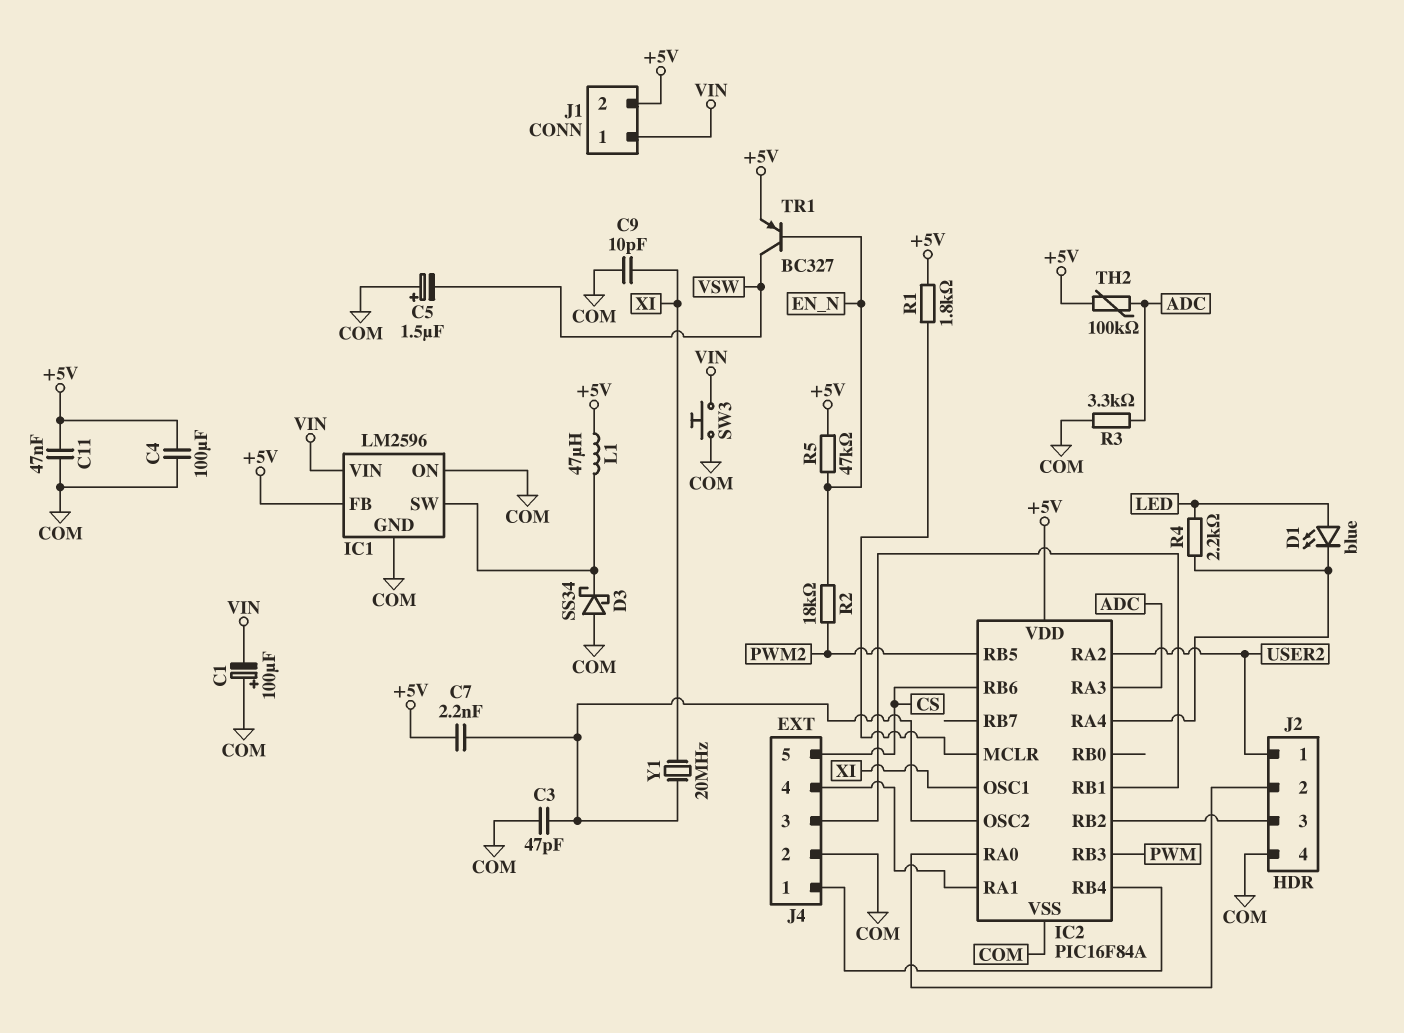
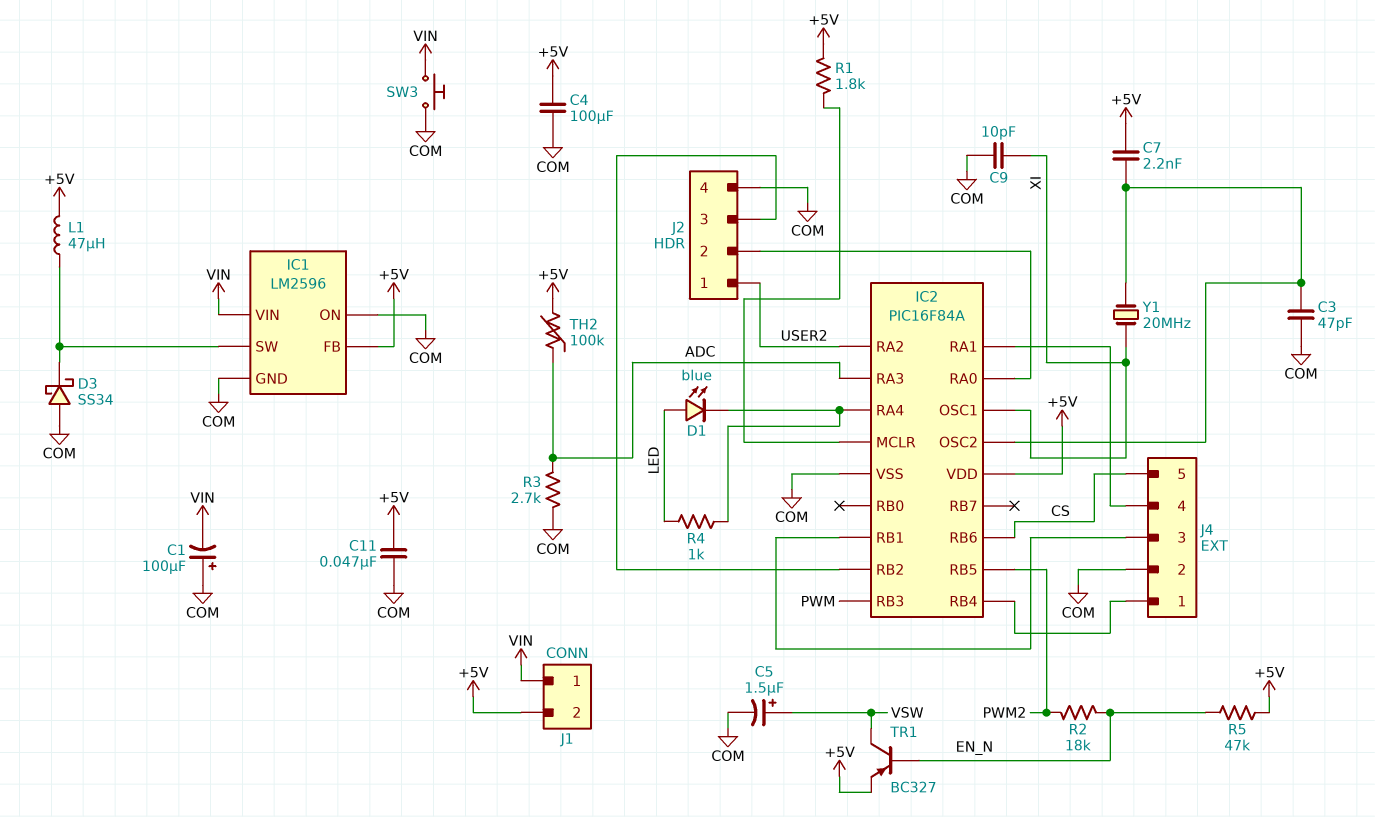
C5: 1.5uF (plus COM, minus VSW) -> 1.5uF (plus VSW, minus COM)
R3: 3.3k (ADC, COM) -> 2.7k (ADC, COM)
R4: 2.2k (IC2/RA4, LED) -> 1k (IC2/RA4, LED)

